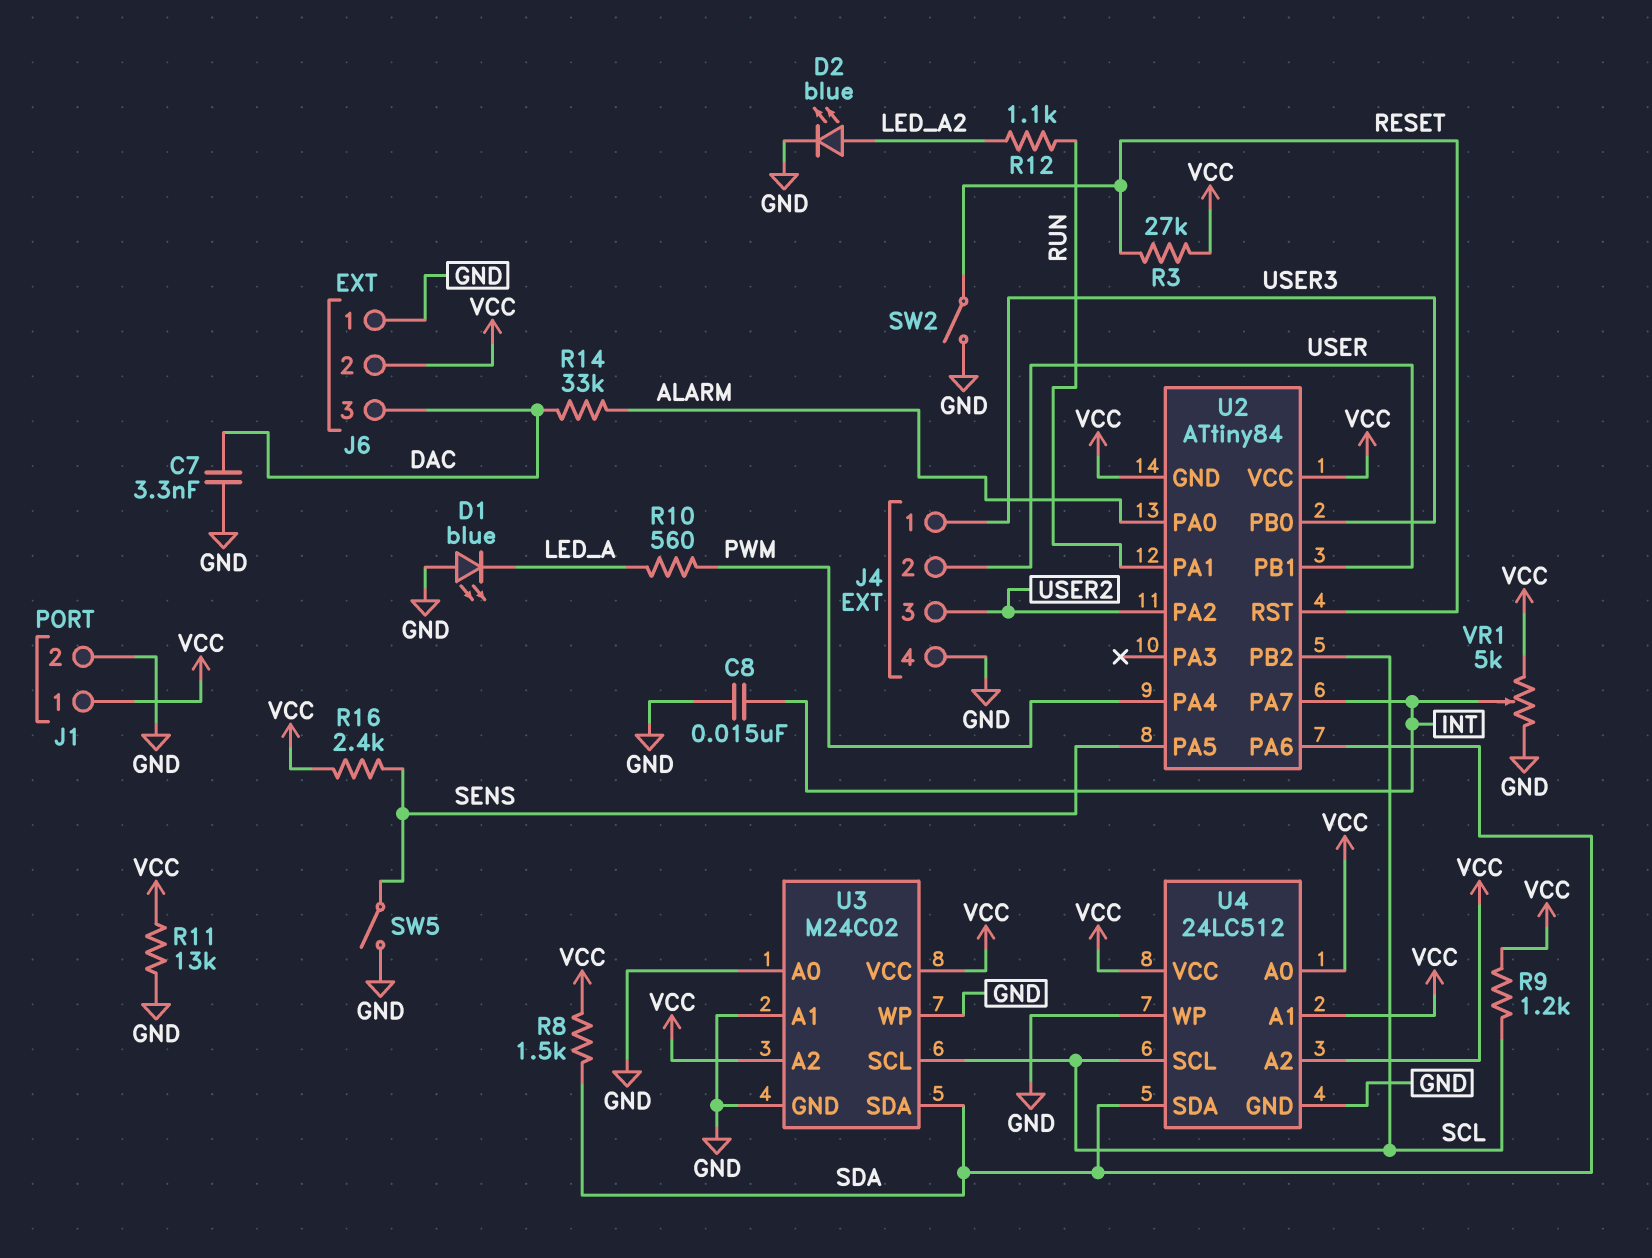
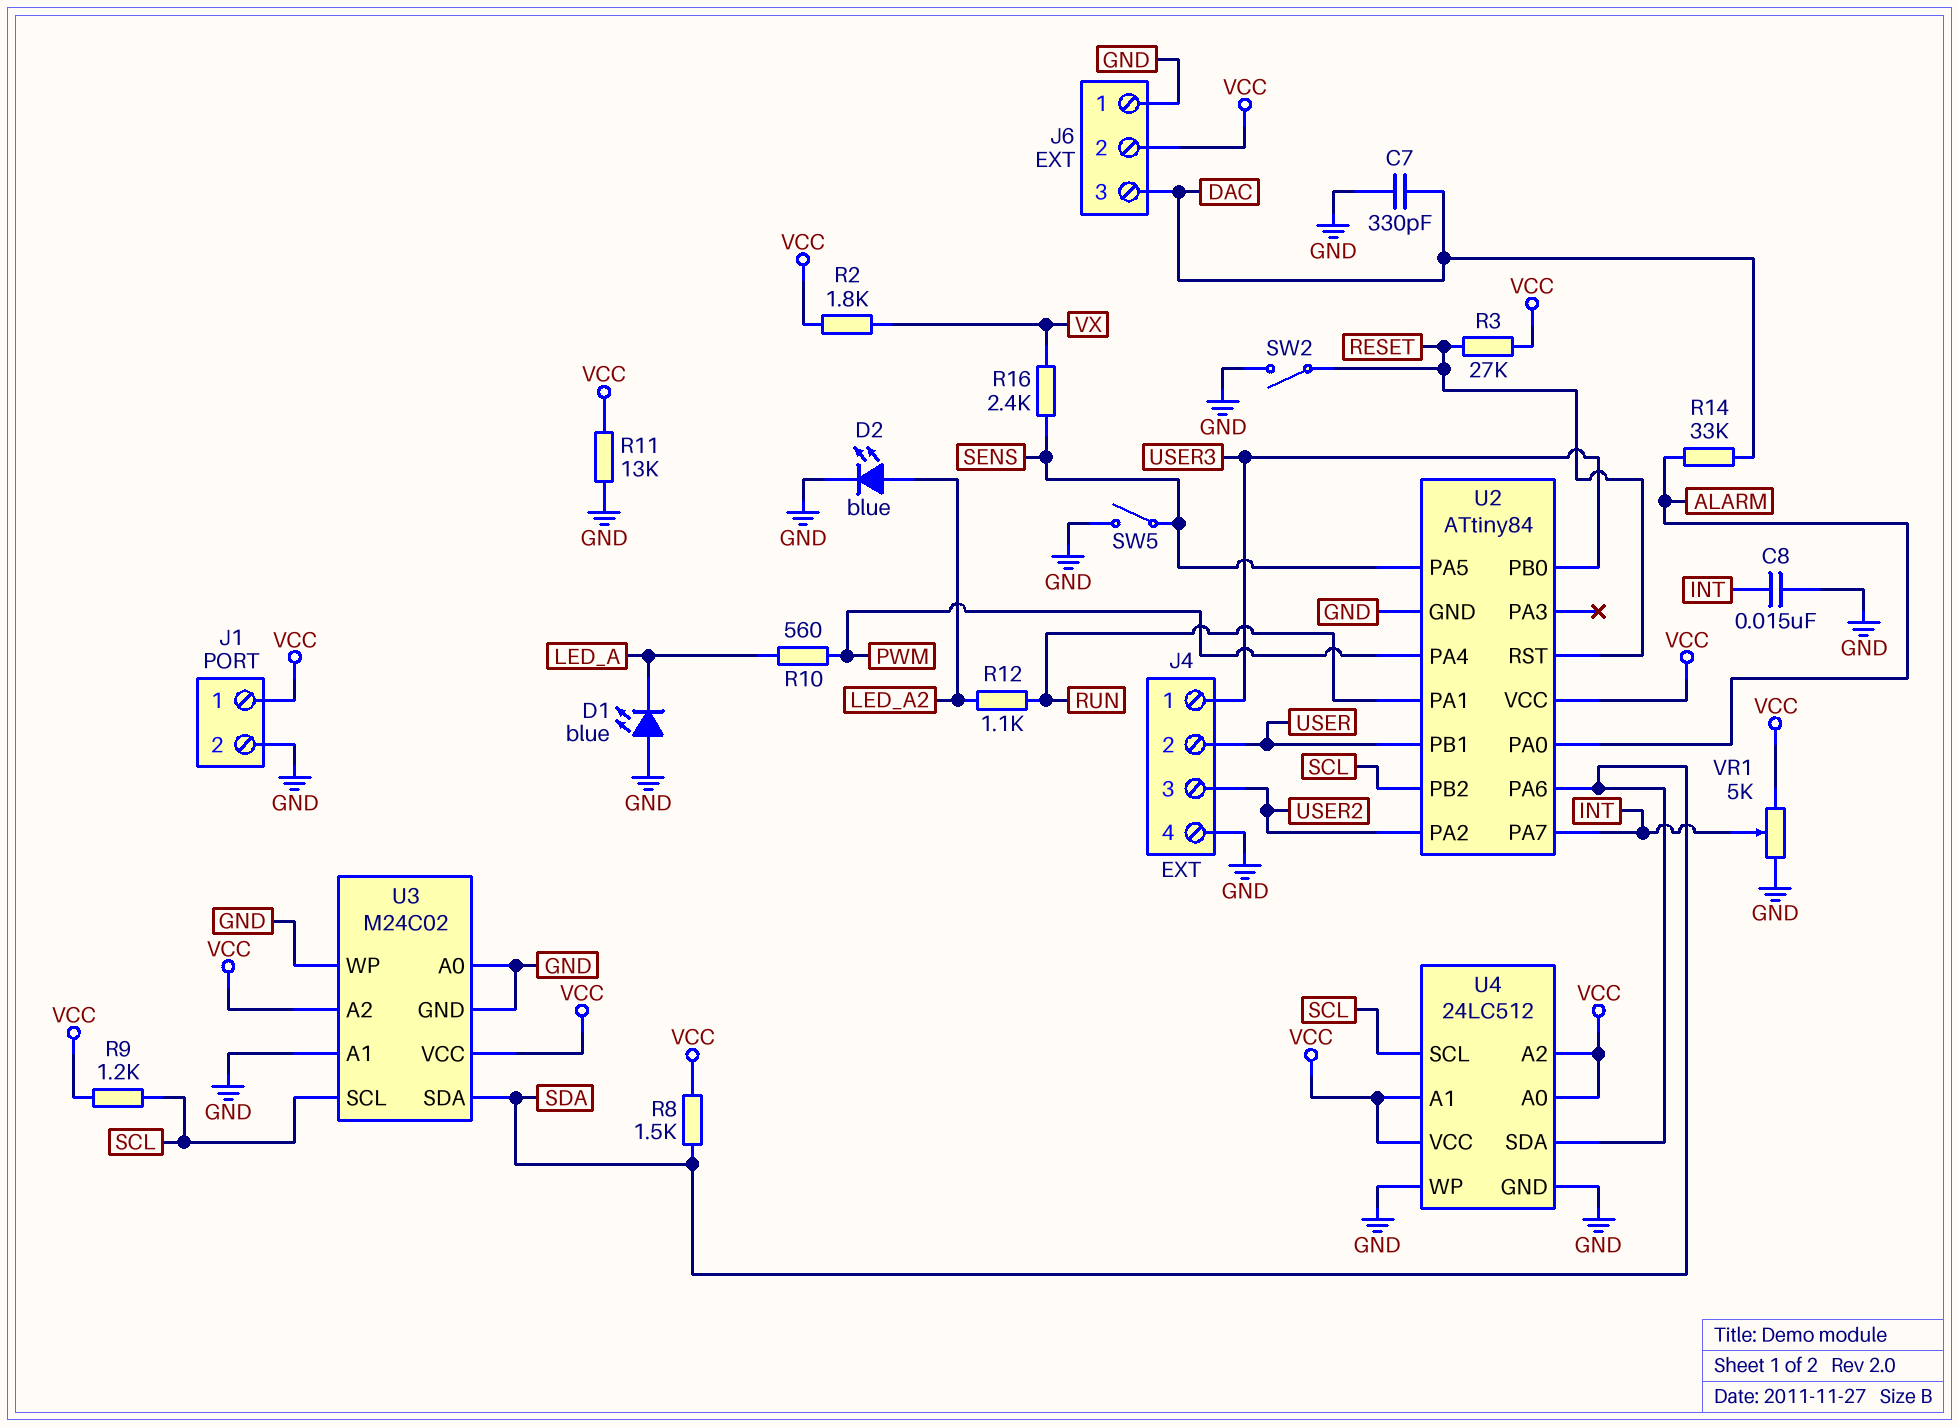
C7: 3.3nF (DAC, GND) -> 330pF (DAC, GND)
R2: none -> 1.8k (VCC, VX)
R16: 2.4k (SENS, VCC) -> 2.4k (SENS, VX)
U2 pin GND: VCC -> GND

